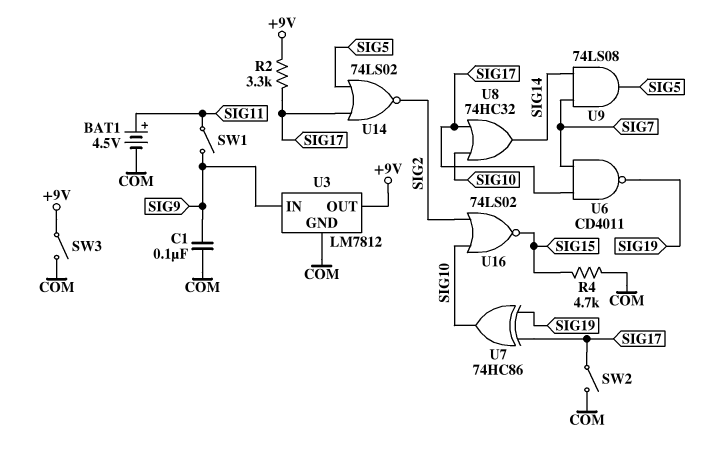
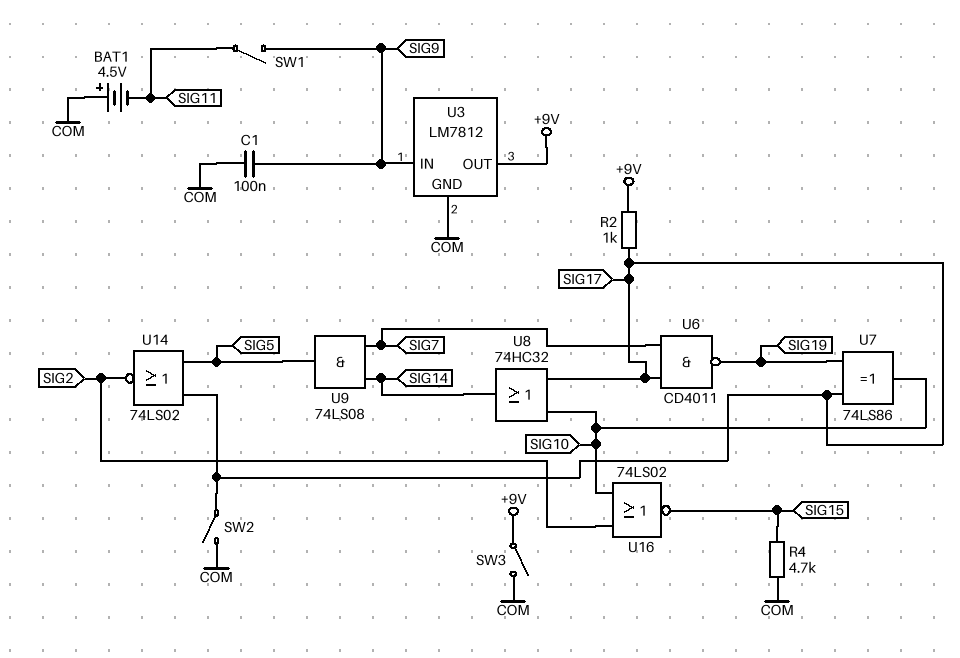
BAT1: 4.5V (plus SIG11, minus COM) -> 4.5V (plus COM, minus SIG11)
R2: 3.3k (+9V, SIG17) -> 1k (+9V, SIG17)
U7: XOR 74HC86 (in SIG17, in SIG19, out SIG10) -> XOR 74LS86 (in SIG17, in SIG19, out SIG10)

